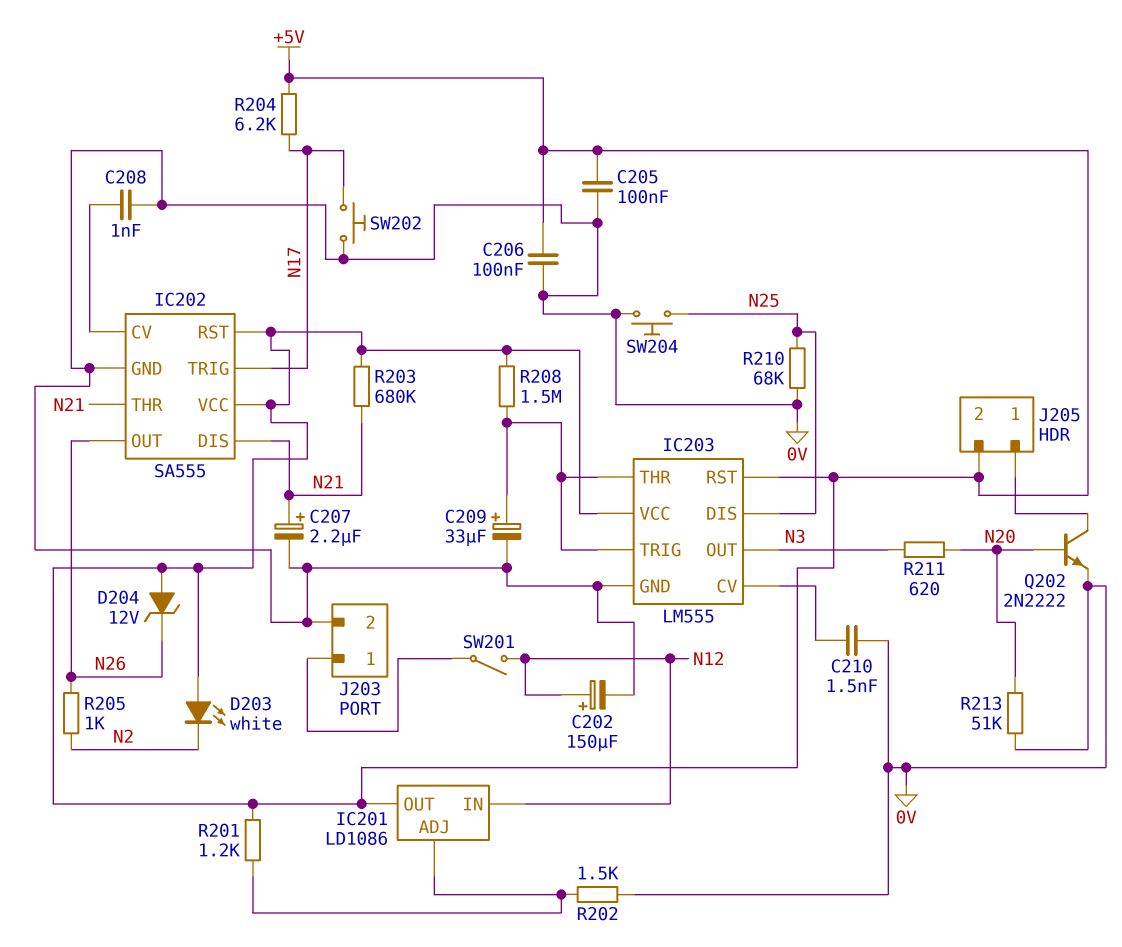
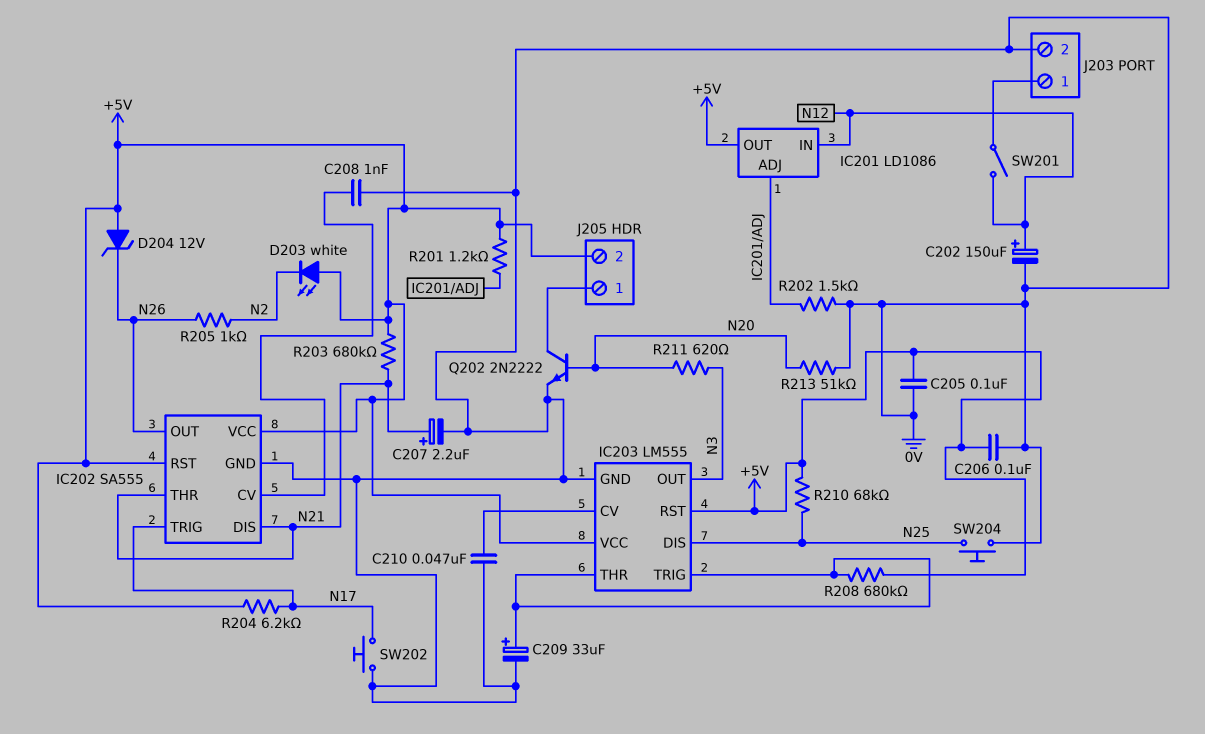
C210: 1.5nF (0V, IC203/CV) -> 47nF (0V, IC203/CV)
R208: 1.5M (+5V, IC203/THR) -> 680k (+5V, IC203/THR)
R210: 68k (0V, N25) -> 68k (+5V, N25)

